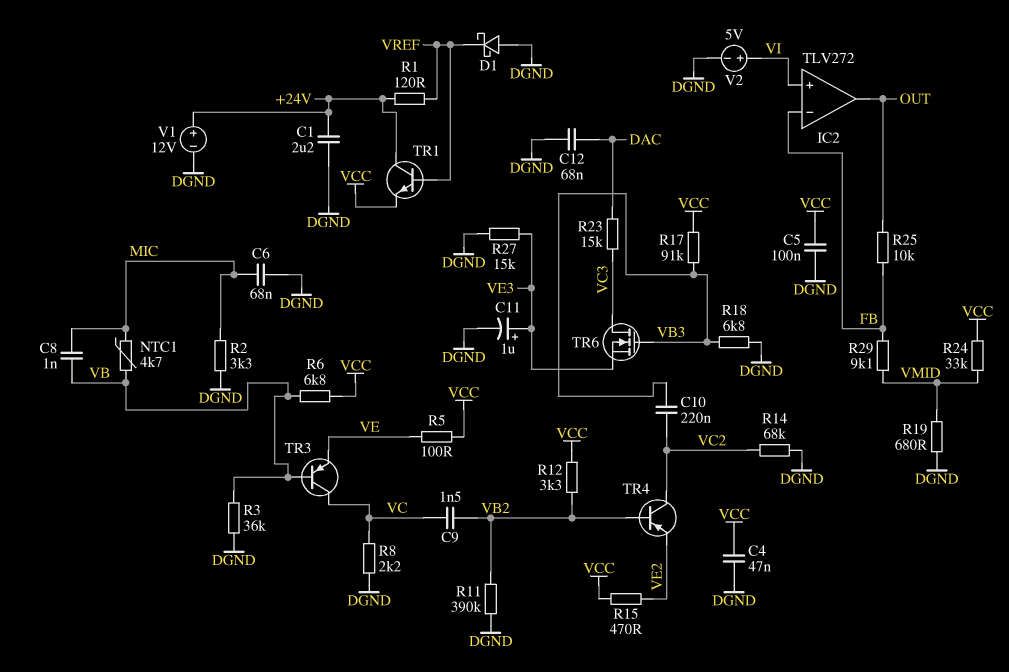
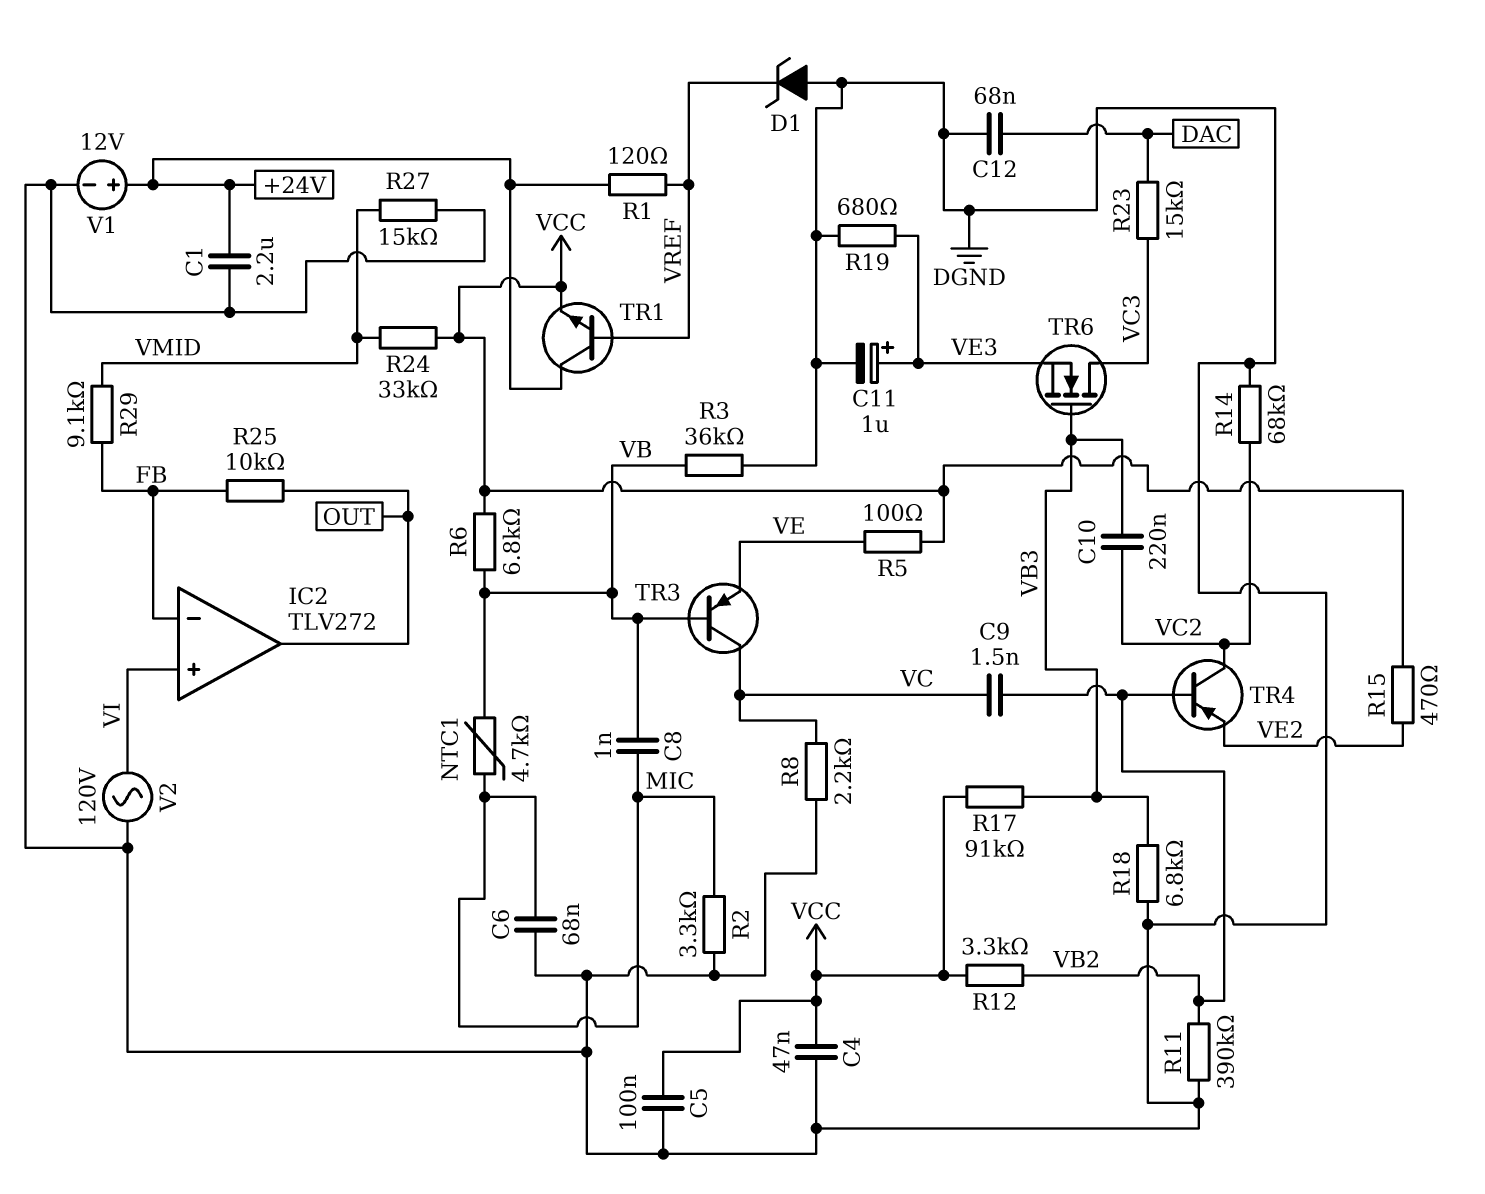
D1: schottky (A DGND, K VREF) -> zener (A DGND, K VREF)
R19: 680 (DGND, VMID) -> 680 (DGND, VE3)
R27: 15k (DGND, VE3) -> 15k (DGND, VMID)
V2: 5V (plus VI, minus DGND) -> AC 120V (DGND, VI)

